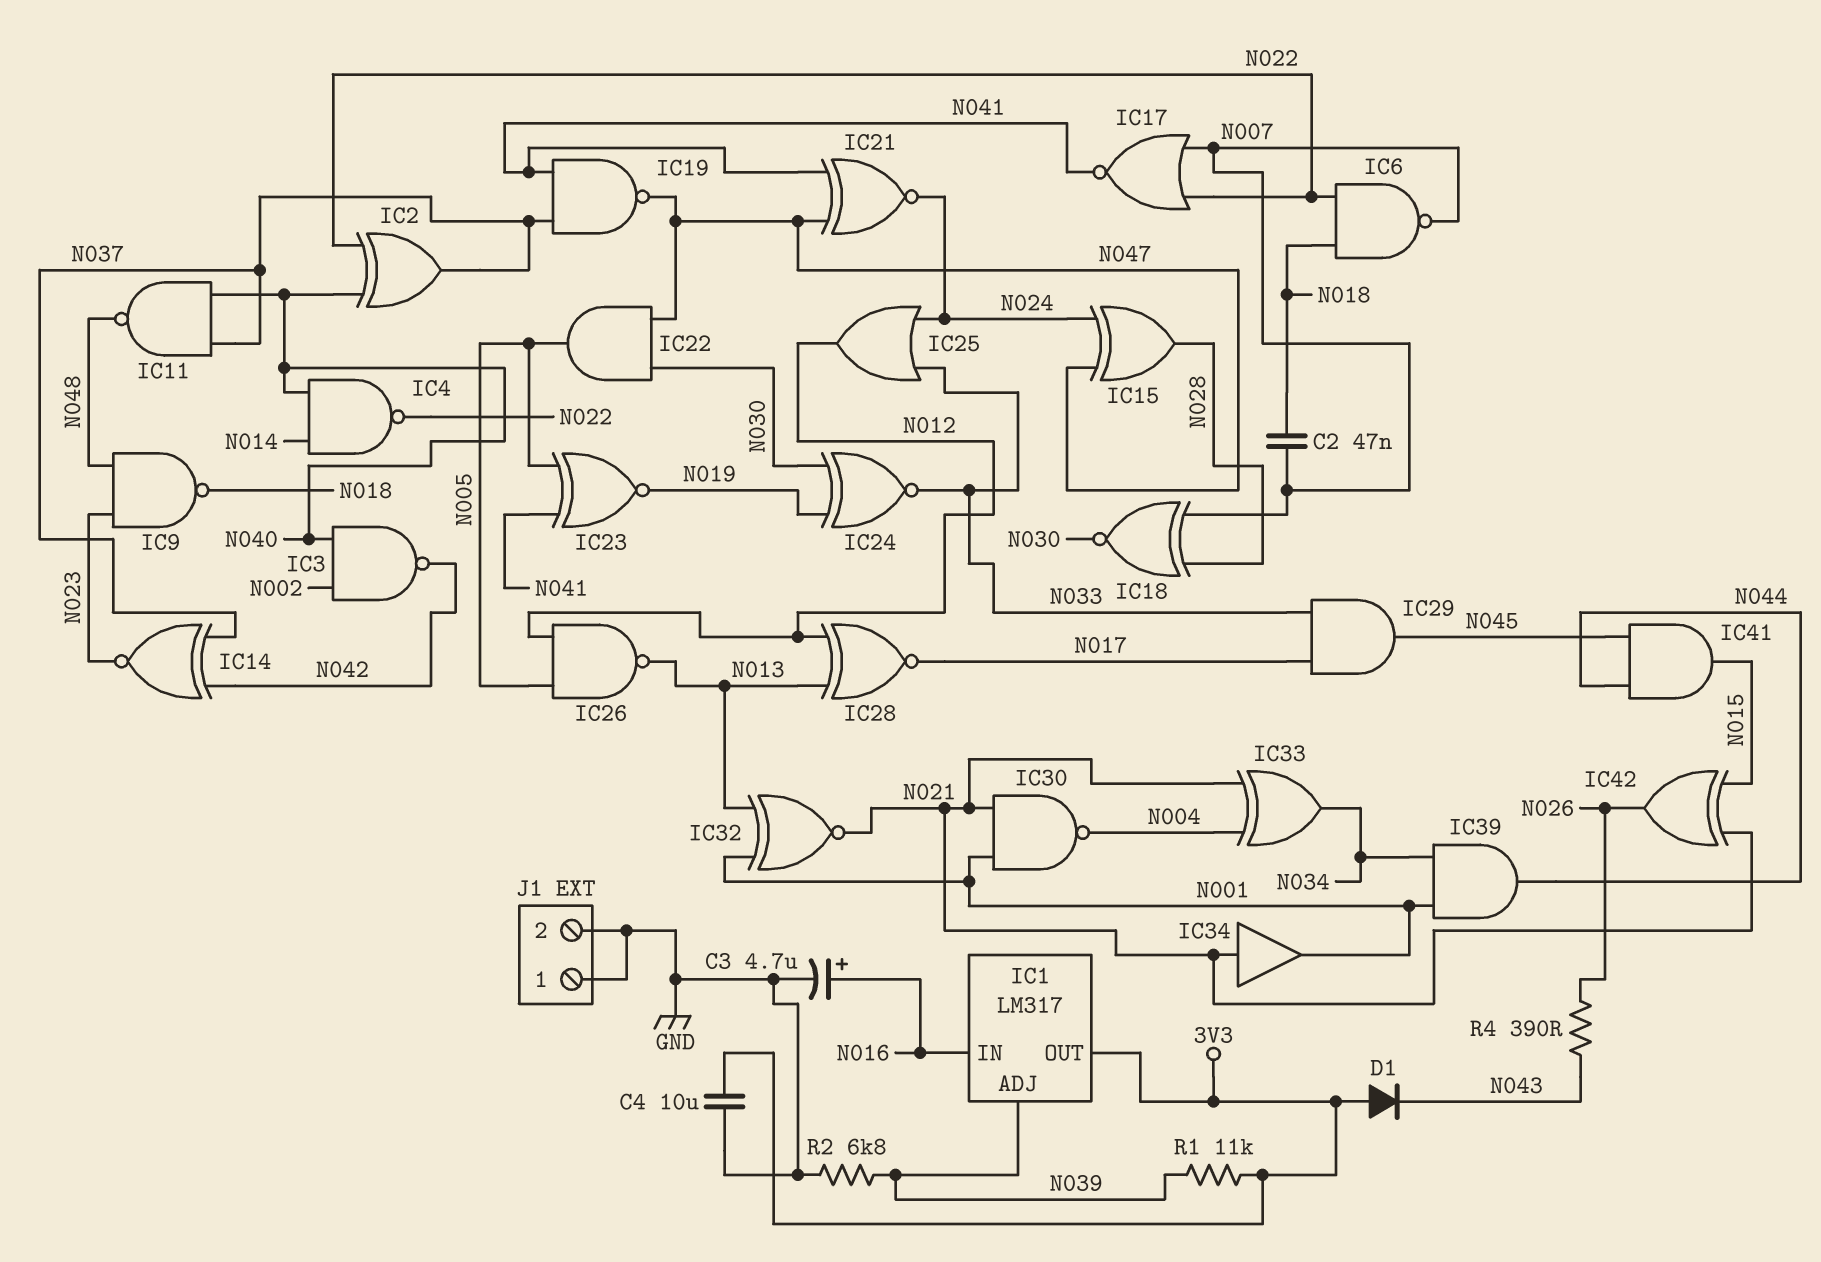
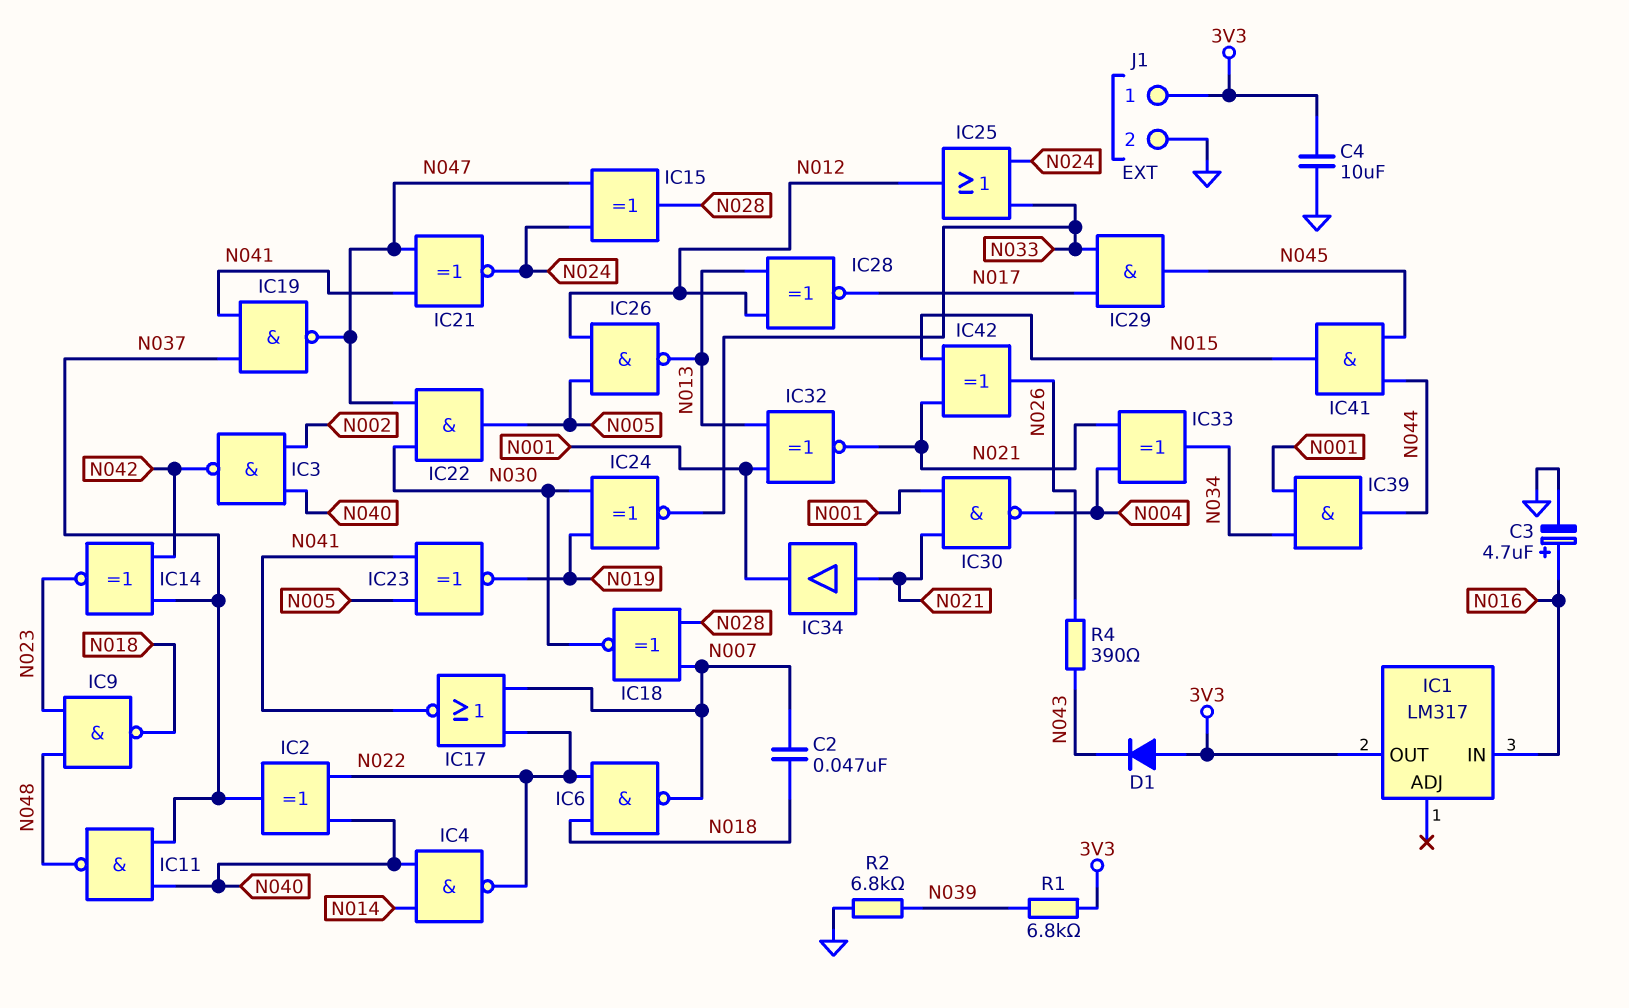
IC1 pin ADJ: N039 -> none
J1 pin 1: GND -> 3V3
R1: 11k (3V3, N039) -> 6.8k (3V3, N039)

